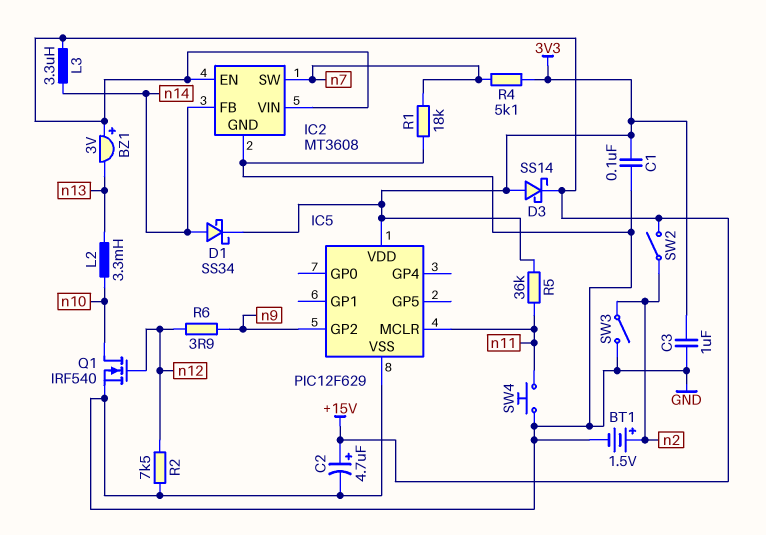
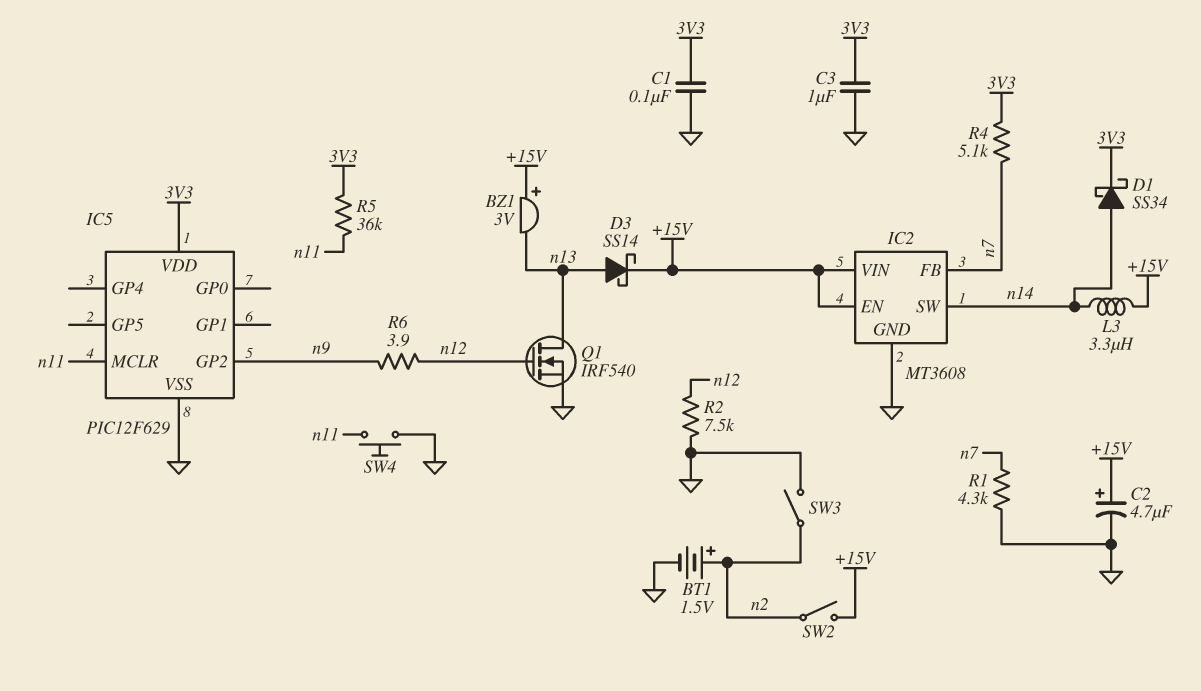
D3: schottky SS14 (A 3V3, K +15V) -> schottky SS14 (A n13, K +15V)
IC2 pin FB: n14 -> n7
IC2 pin SW: n7 -> n14
L2: 3.3mH (n10, n13) -> none
Q1: NMOS IRF540 (G n12, D n10, S GND) -> NMOS IRF540 (G n12, D n13, S GND)
R1: 18k (GND, n7) -> 4.3k (GND, n7)

